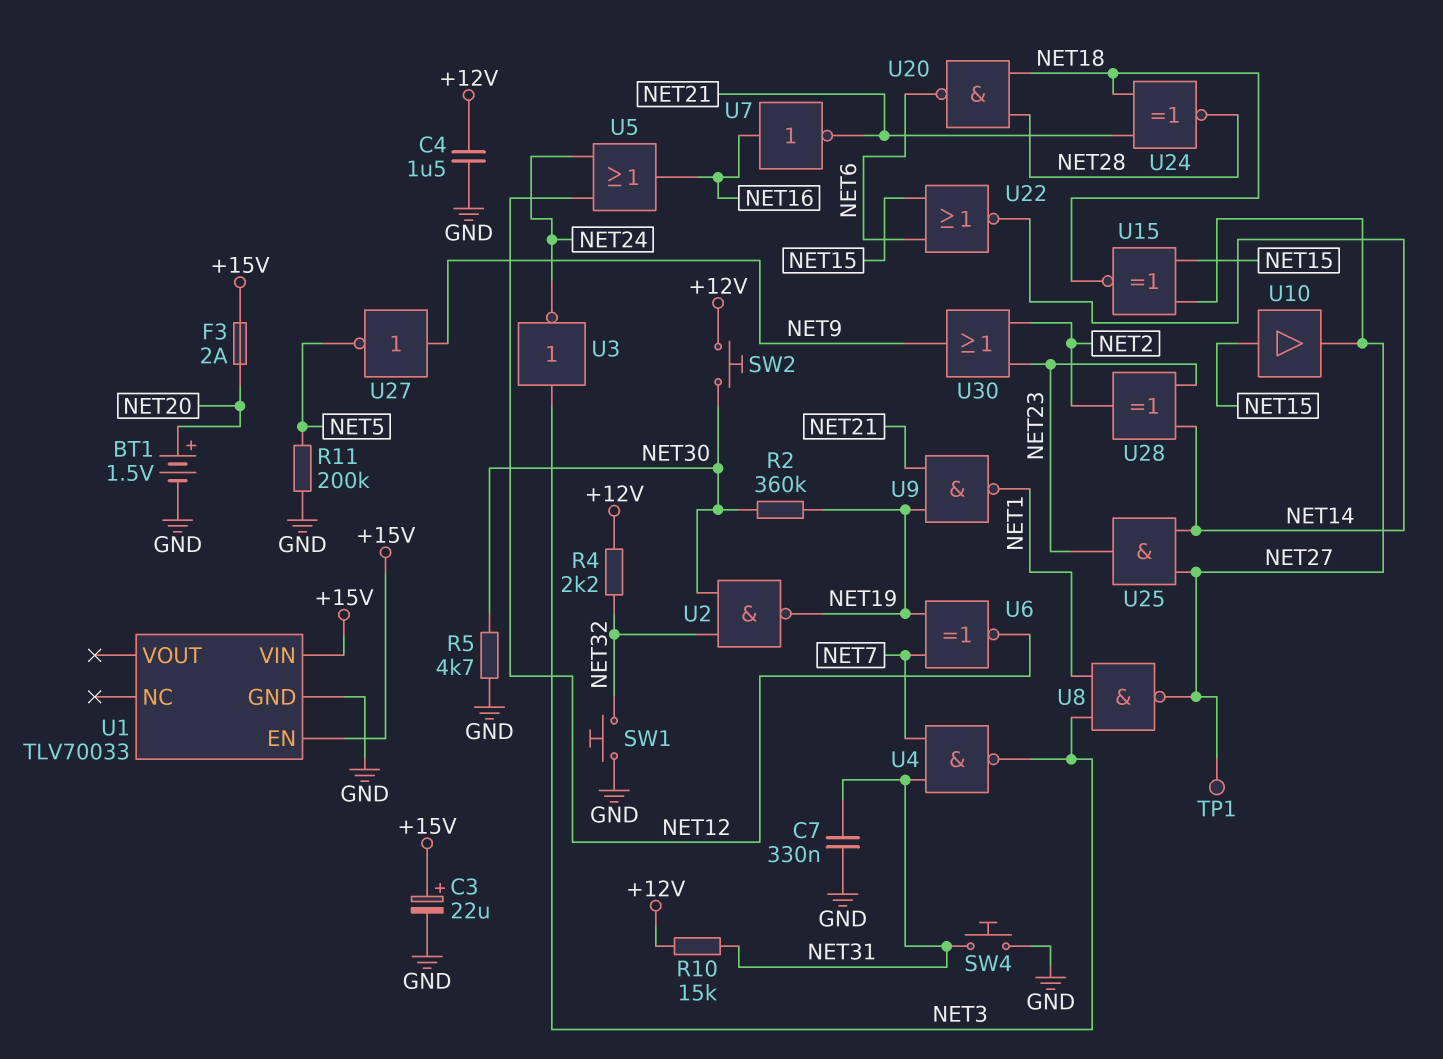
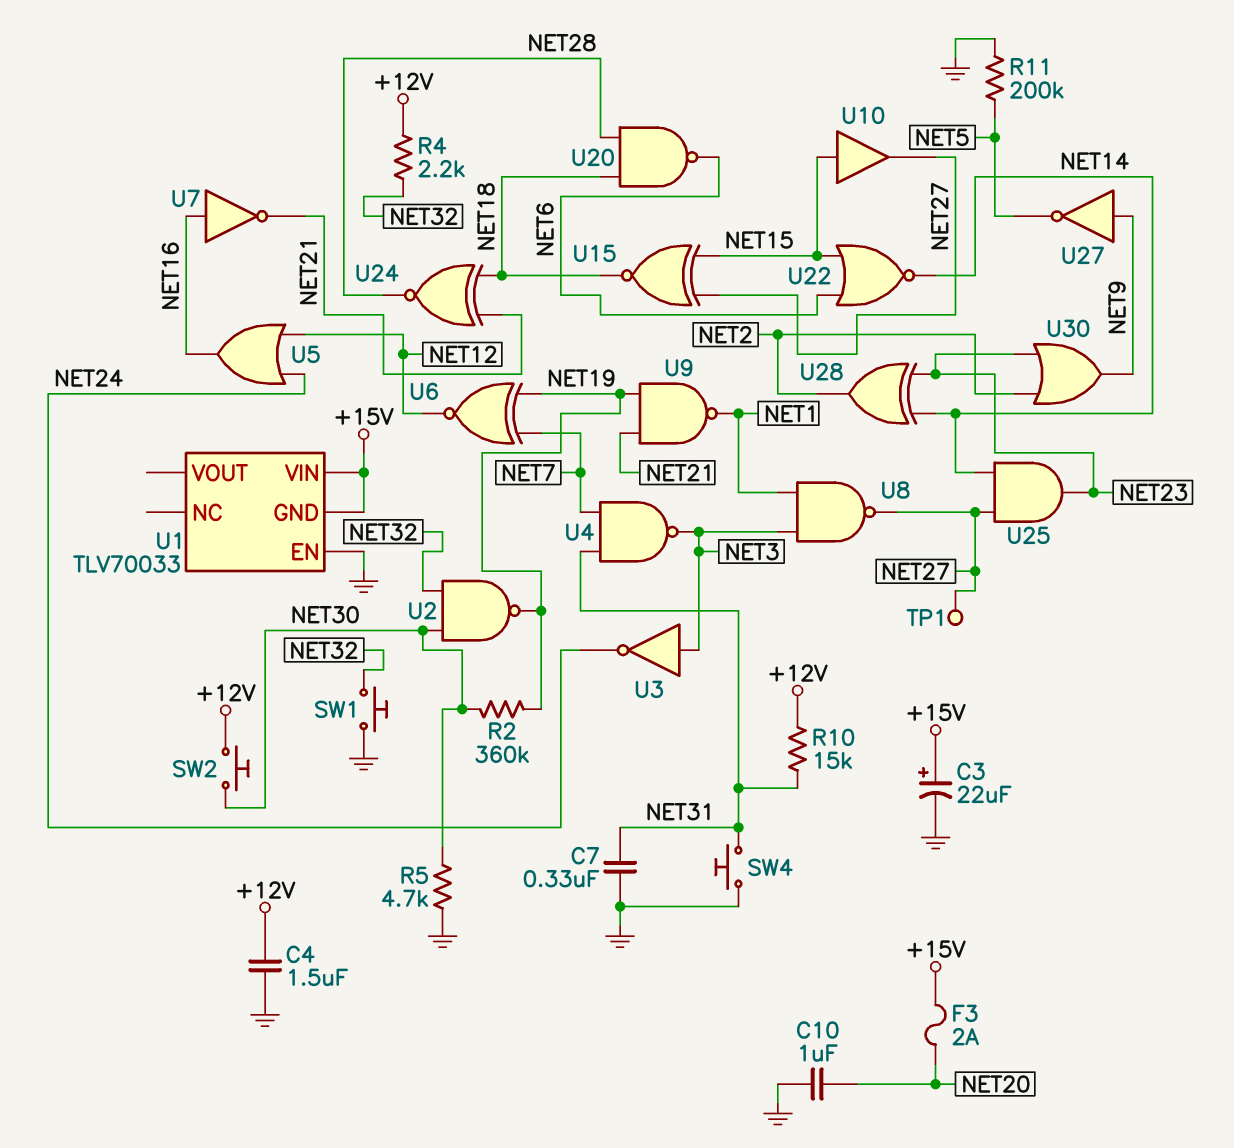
BT1: 1.5V (plus NET20, minus GND) -> none
C10: none -> 1uF (GND, NET20)
U1 pin EN: +15V -> GND
U1 pin GND: GND -> +15V

